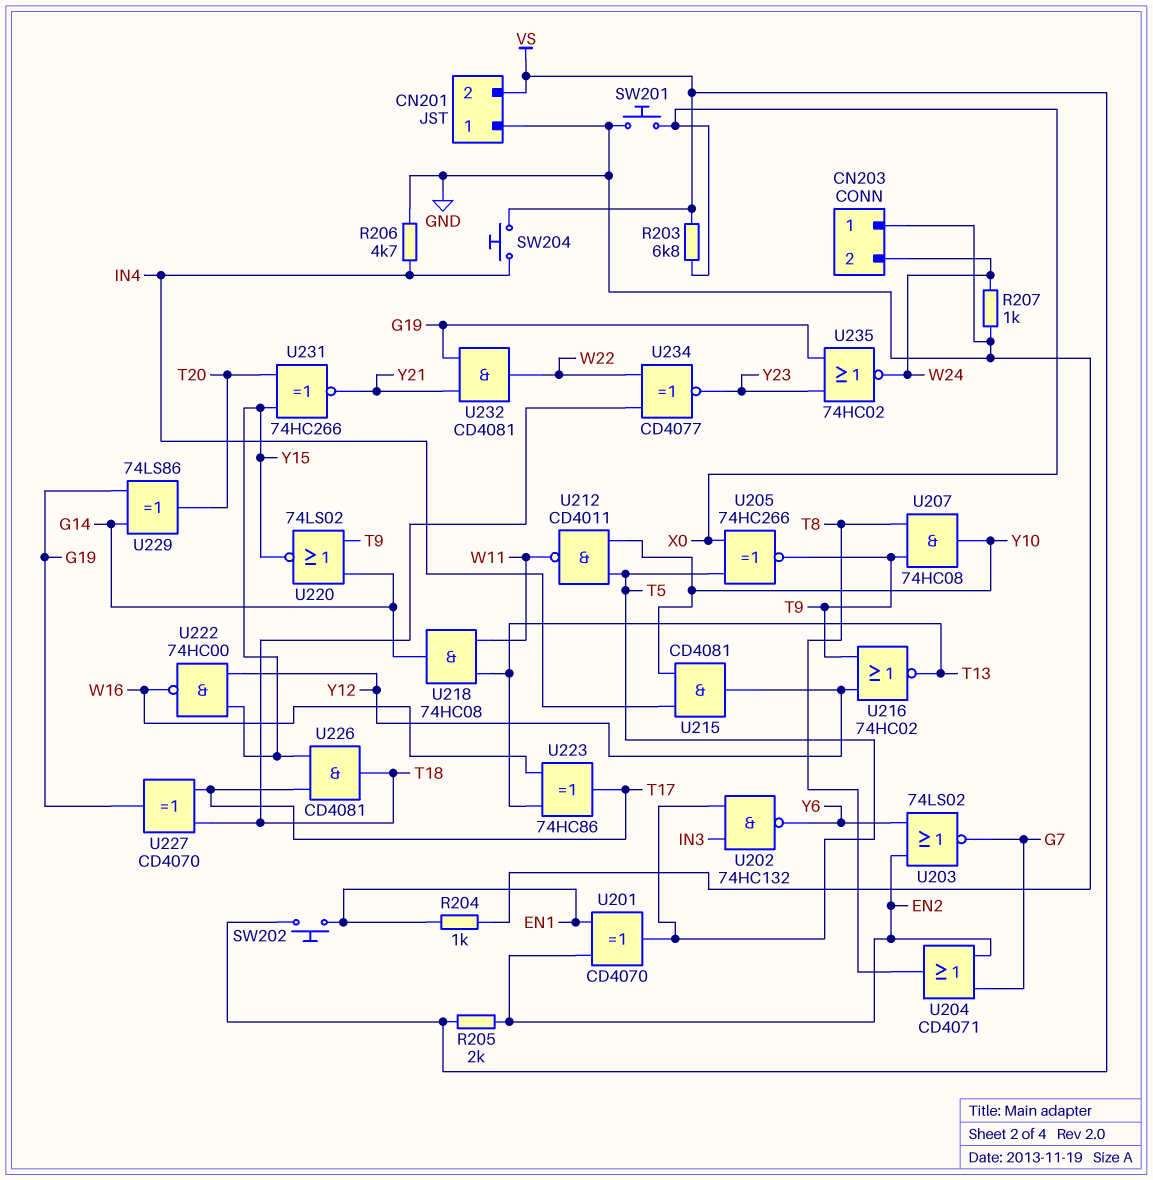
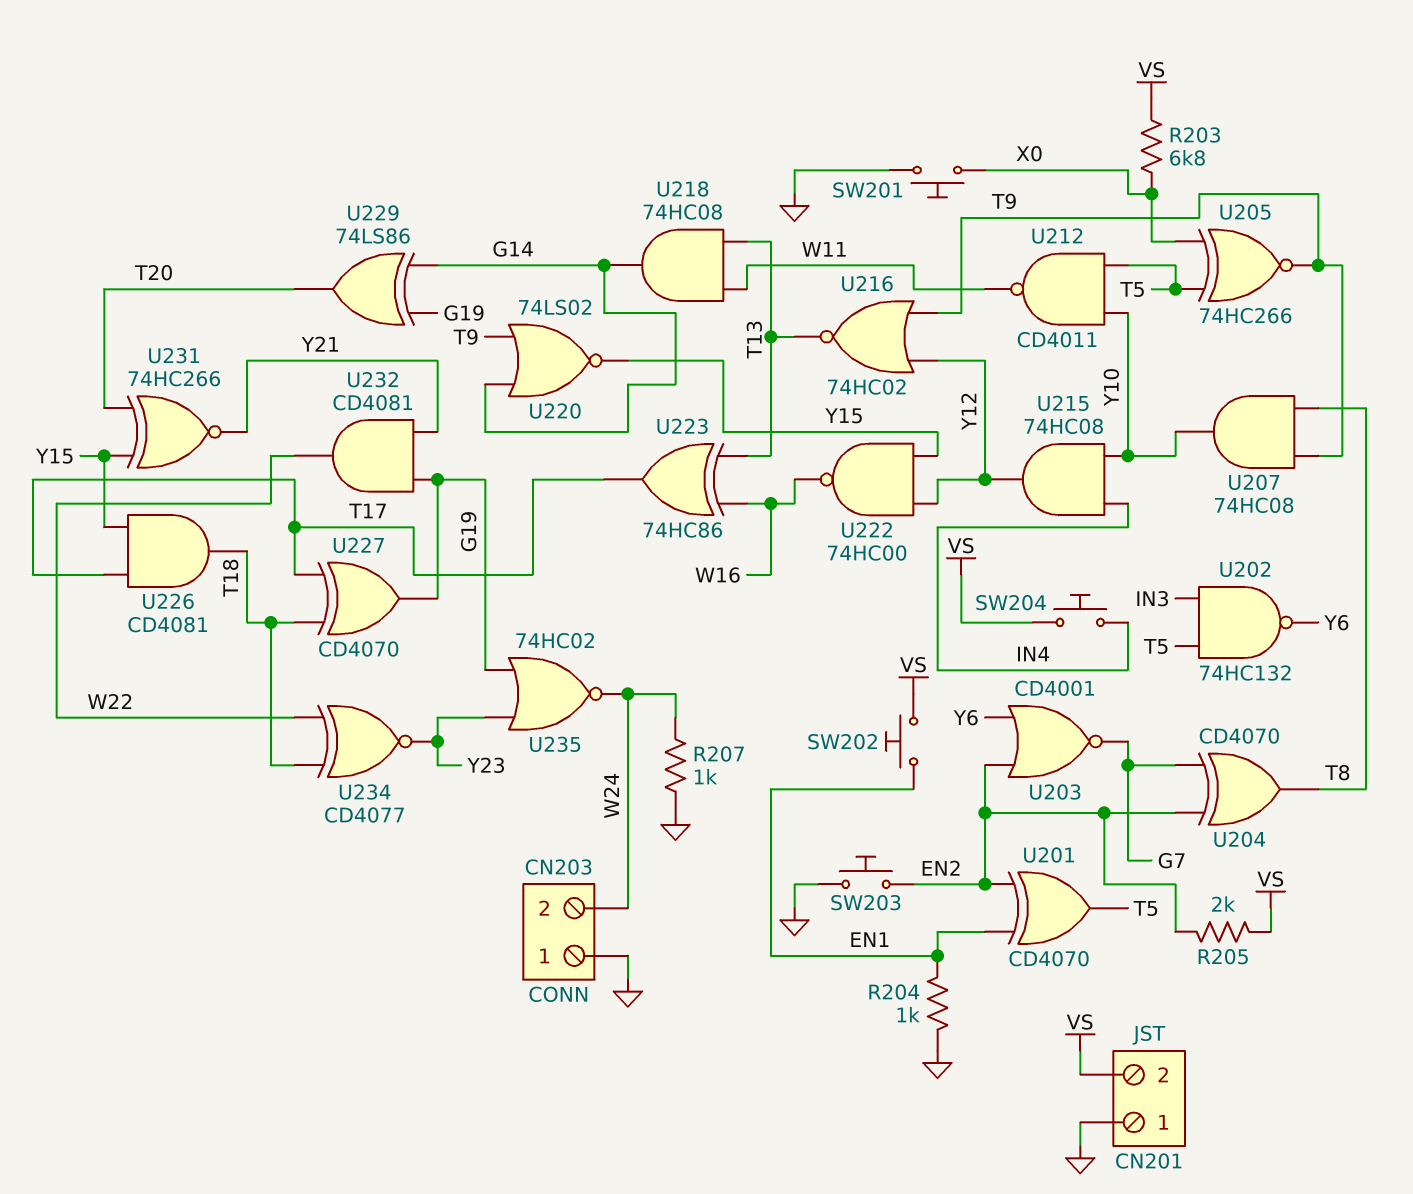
R206: 4.7k (GND, IN4) -> none
SW203: none -> button (EN2, GND)
U203: NOR 74LS02 (in EN2, in Y6, out G7) -> NOR CD4001 (in EN2, in Y6, out G7)
U204: OR CD4071 (in EN2, in G7, out T8) -> XOR CD4070 (in EN2, in G7, out T8)
U215: AND CD4081 (in IN4, in Y10, out Y12) -> AND 74HC08 (in IN4, in Y10, out Y12)

